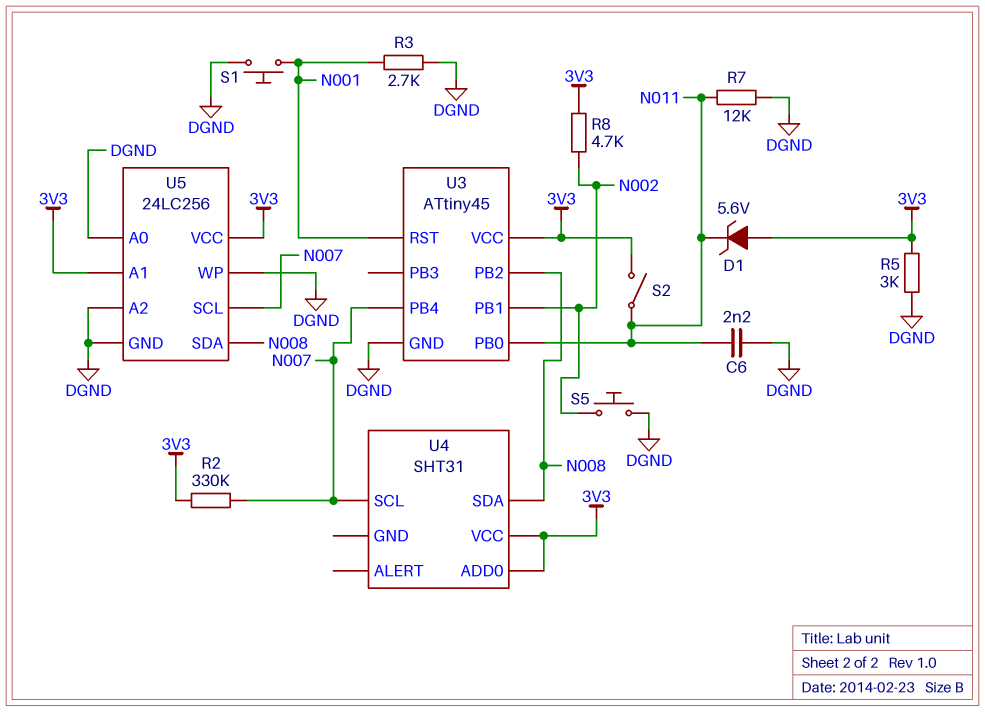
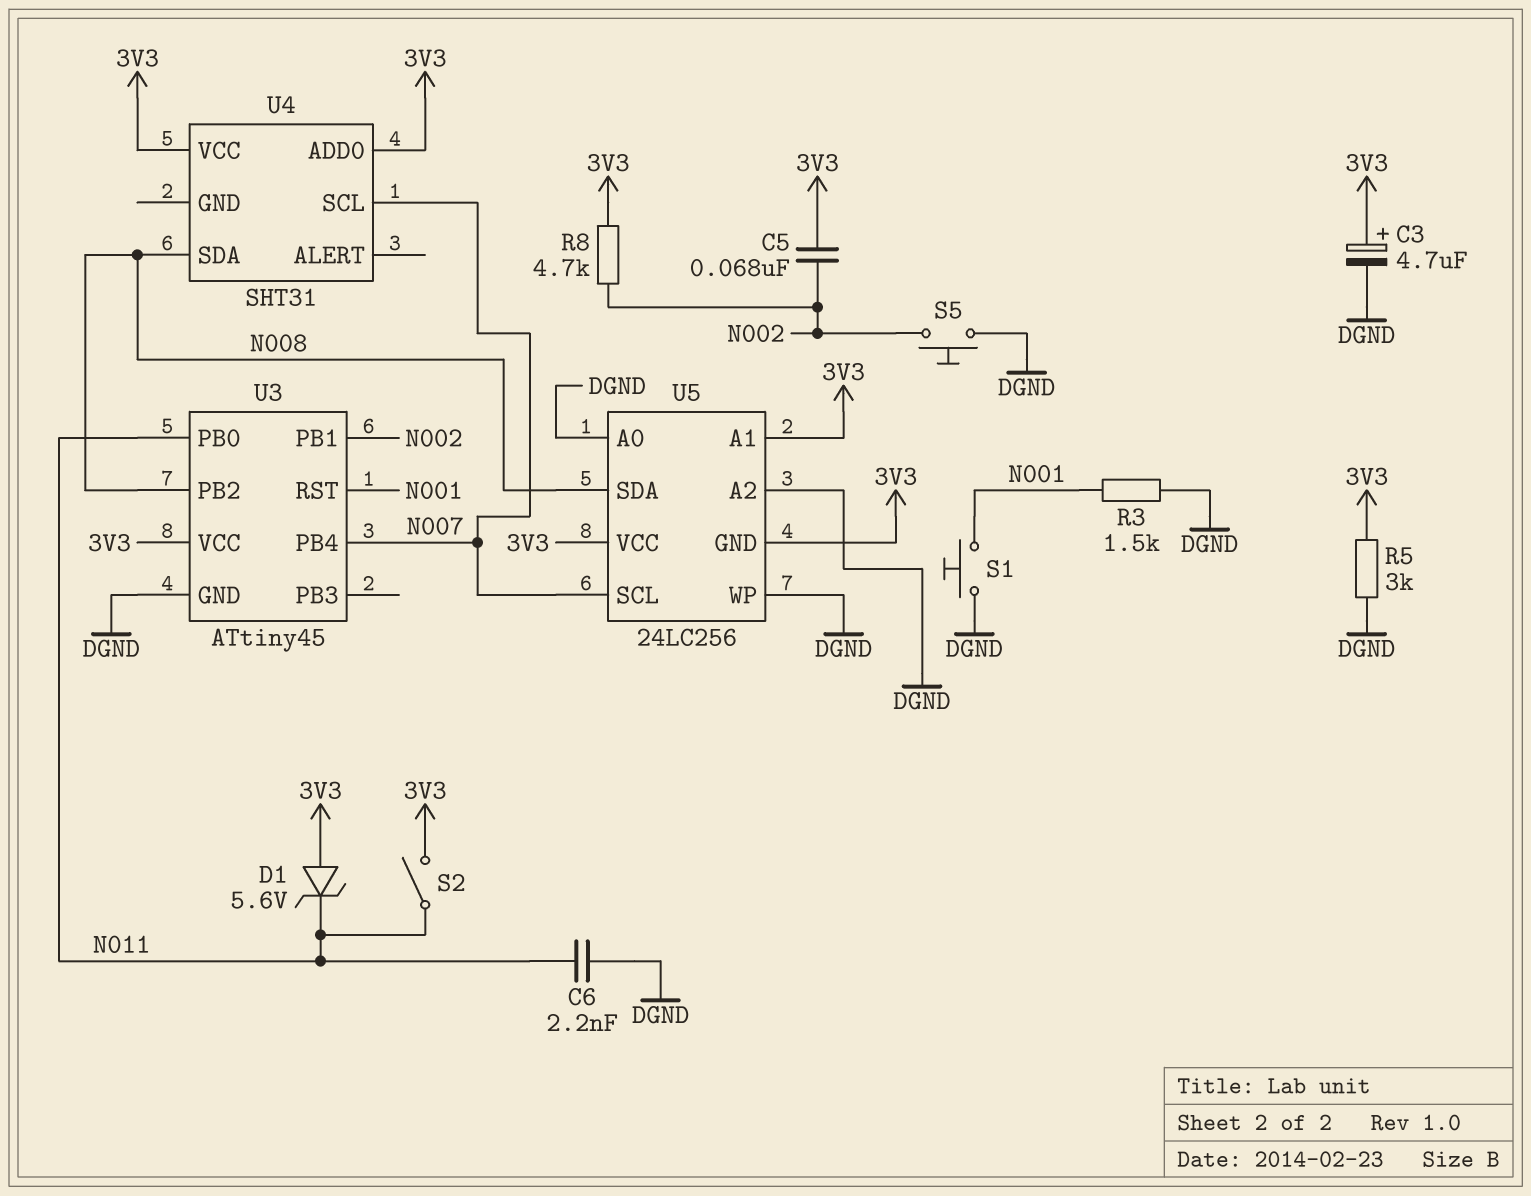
C3: none -> 4.7uF (plus 3V3, minus DGND)
C5: none -> 68nF (3V3, N002)
R2: 330k (3V3, N007) -> none
R3: 2.7k (DGND, N001) -> 1.5k (DGND, N001)
R7: 12k (DGND, N011) -> none
U5 pin GND: DGND -> 3V3

